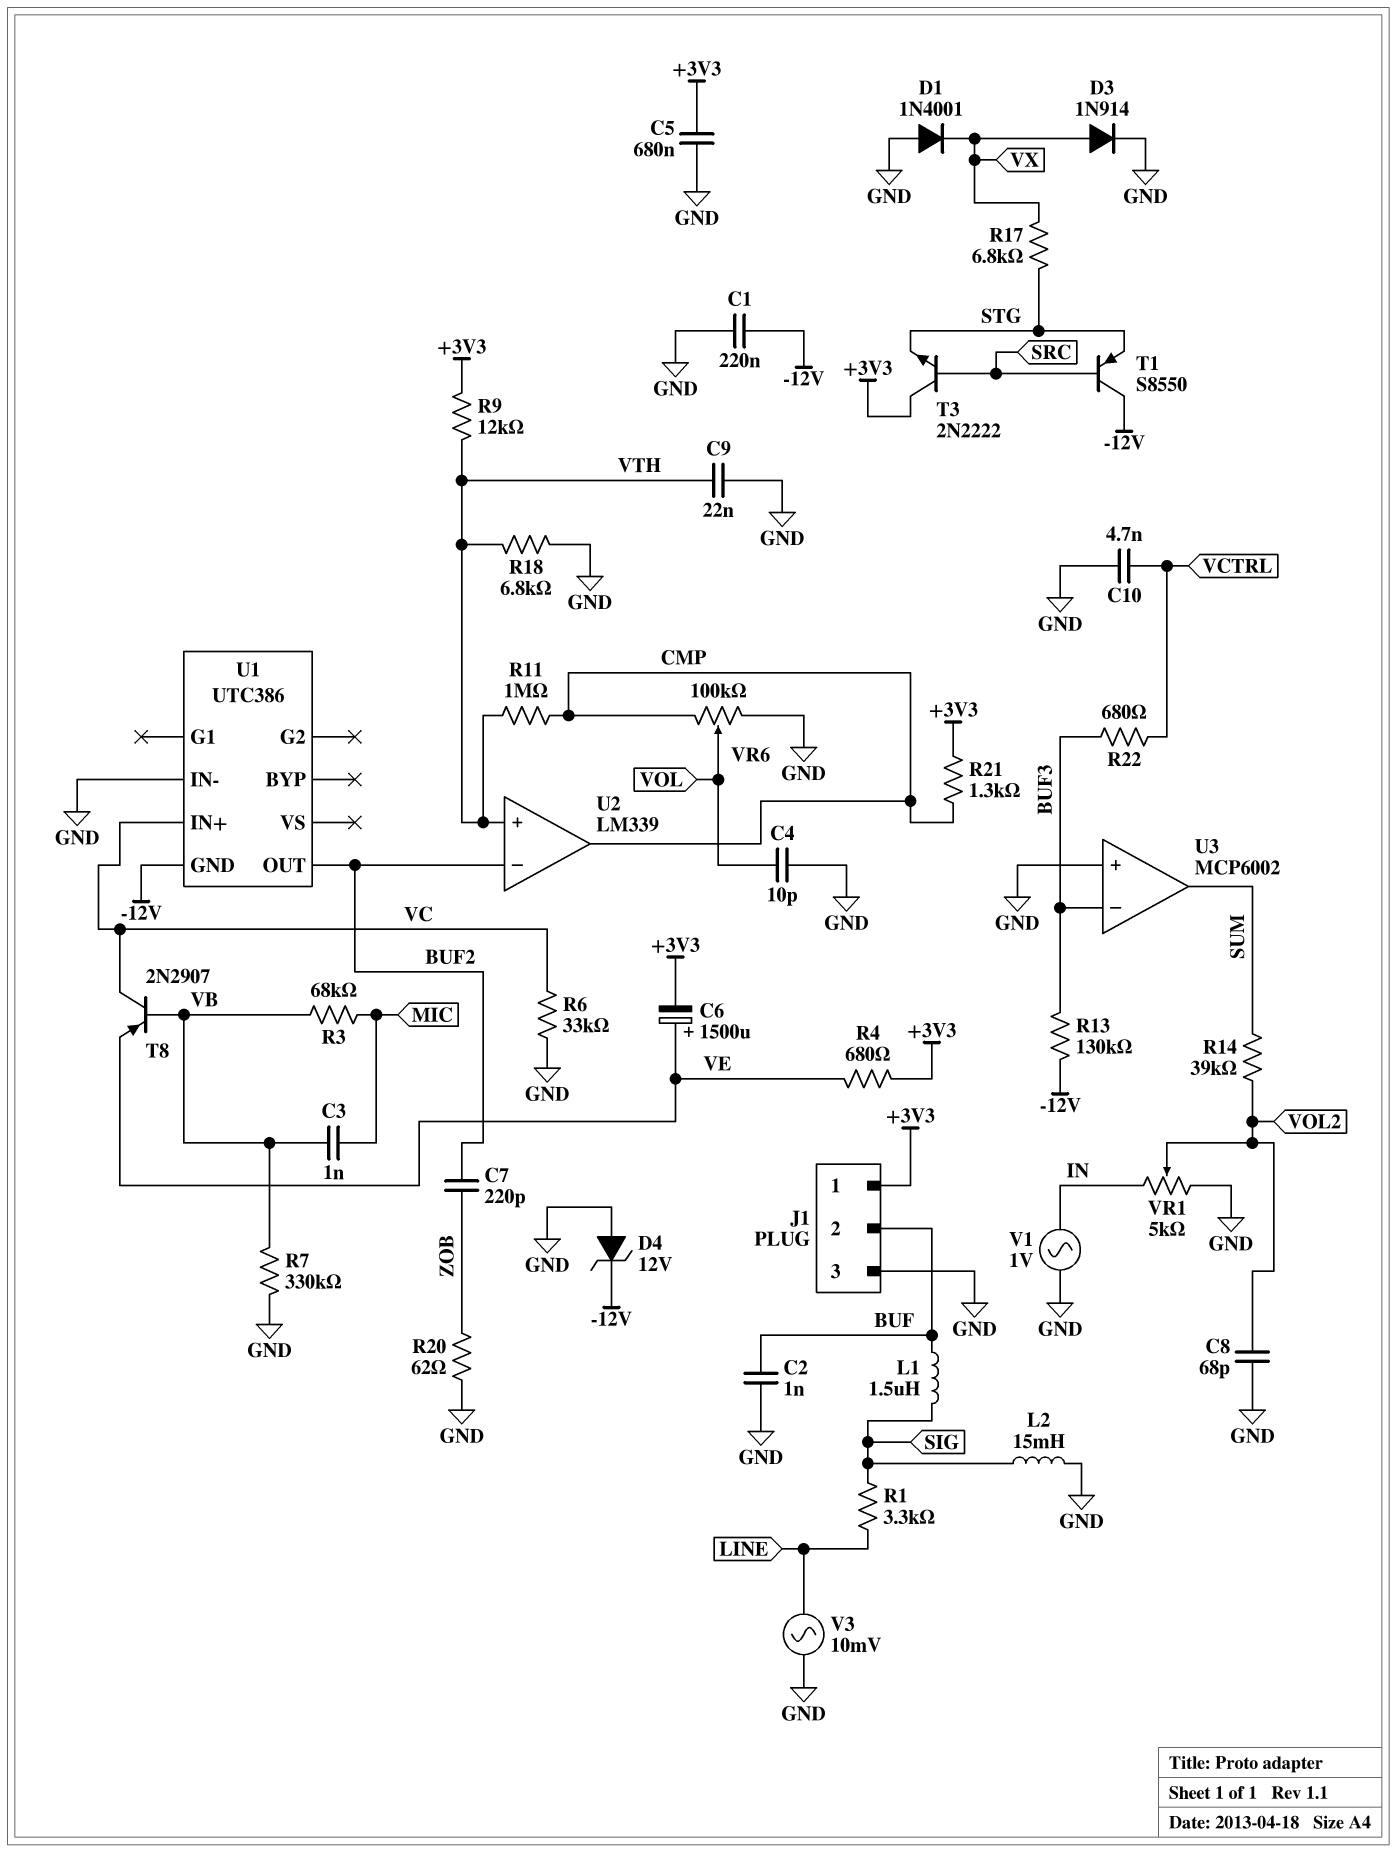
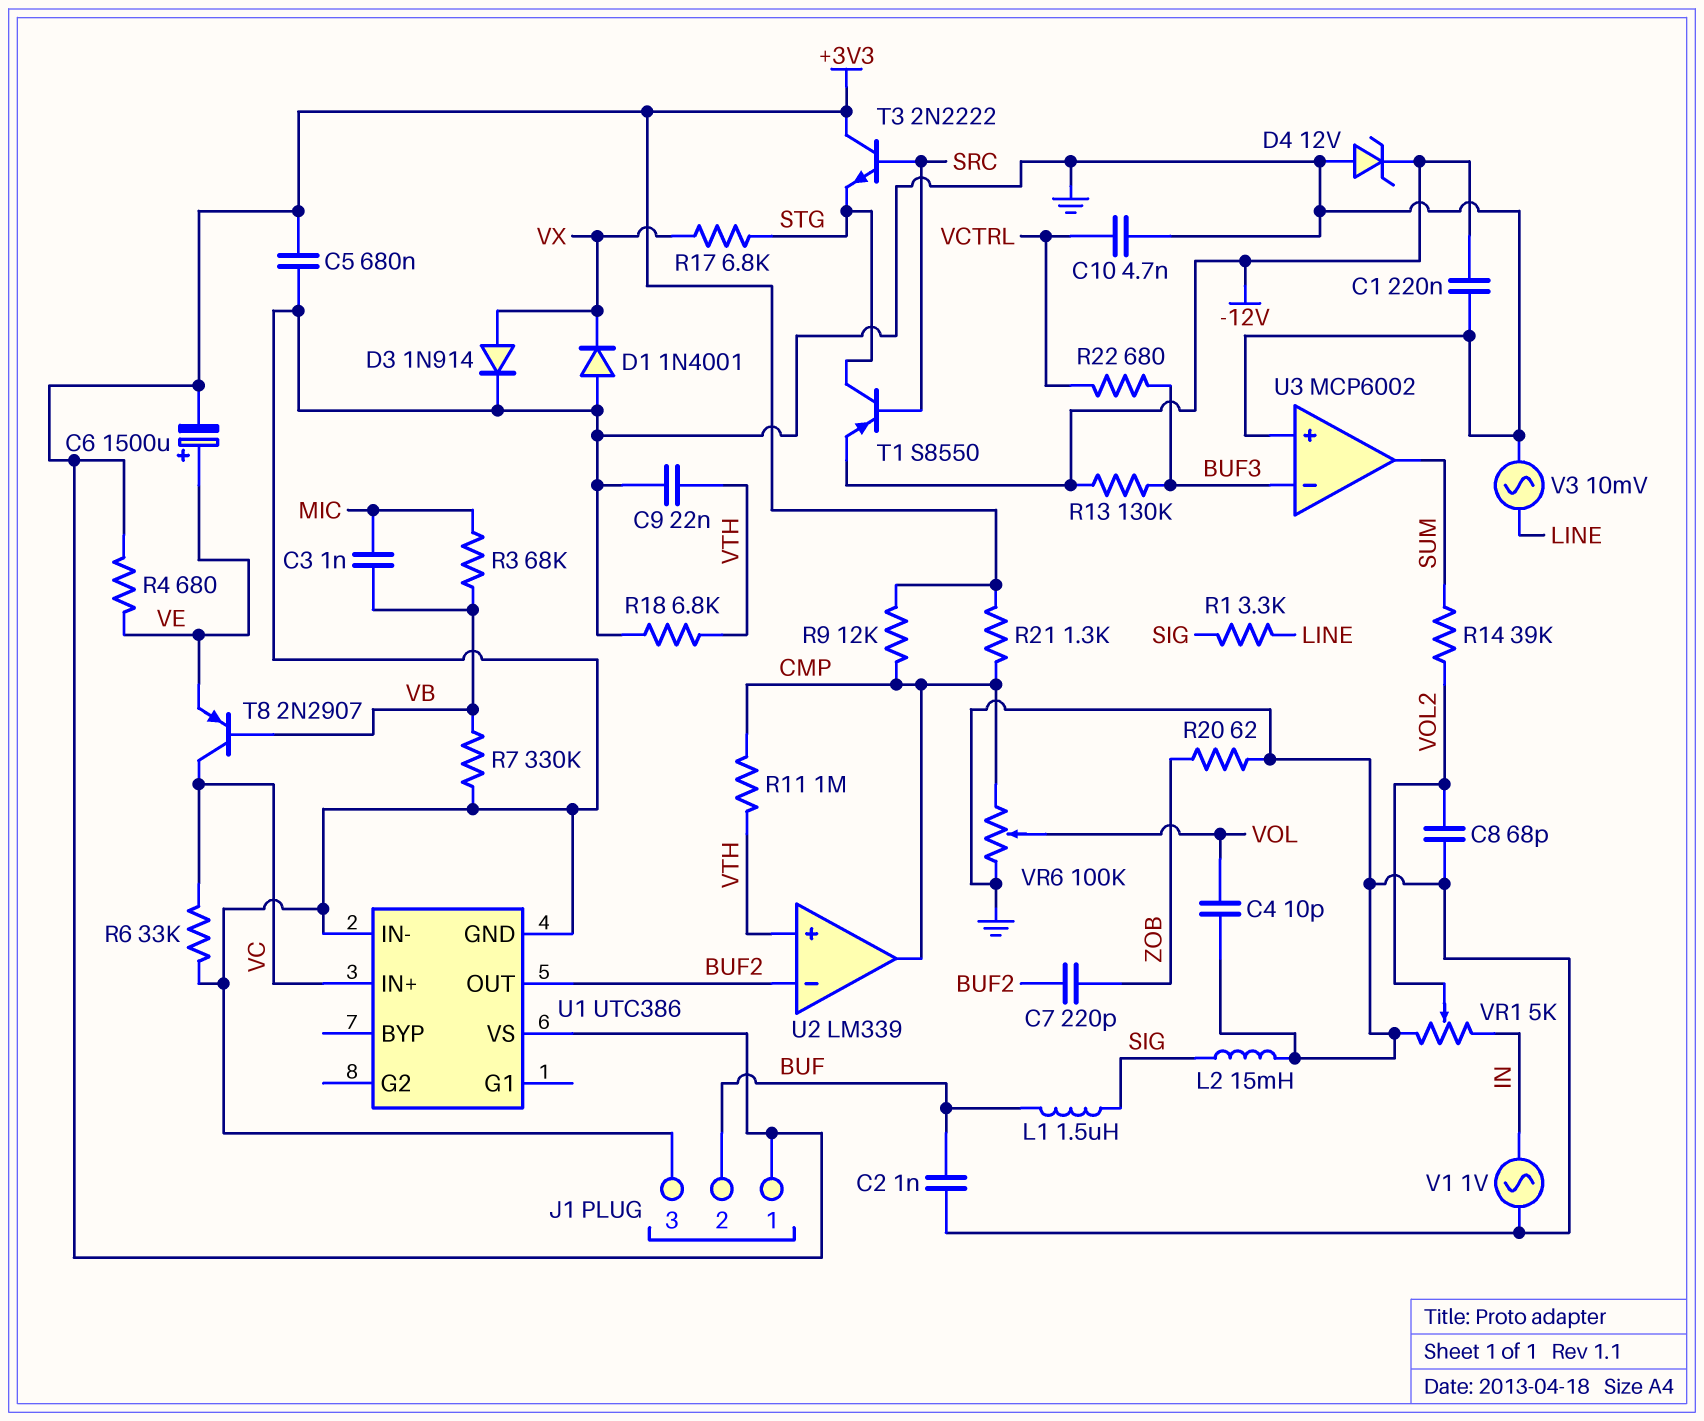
R9: 12k (+3V3, VTH) -> 12k (+3V3, CMP)
T1: PNP S8550 (B SRC, C -12V, E STG) -> PNP S8550 (B SRC, C STG, E -12V)
U1 pin GND: -12V -> GND
U1 pin VS: none -> +3V3

